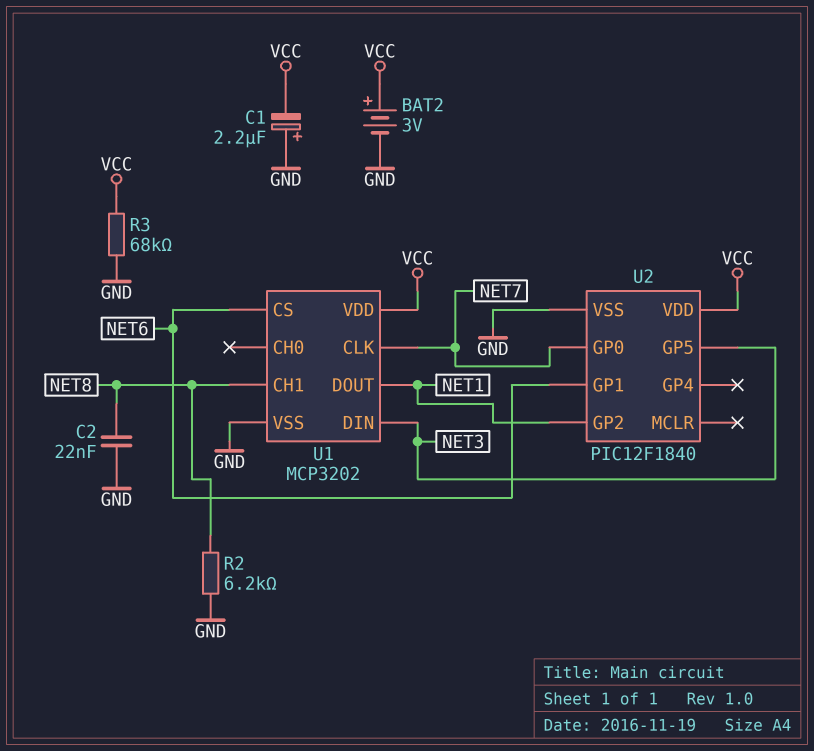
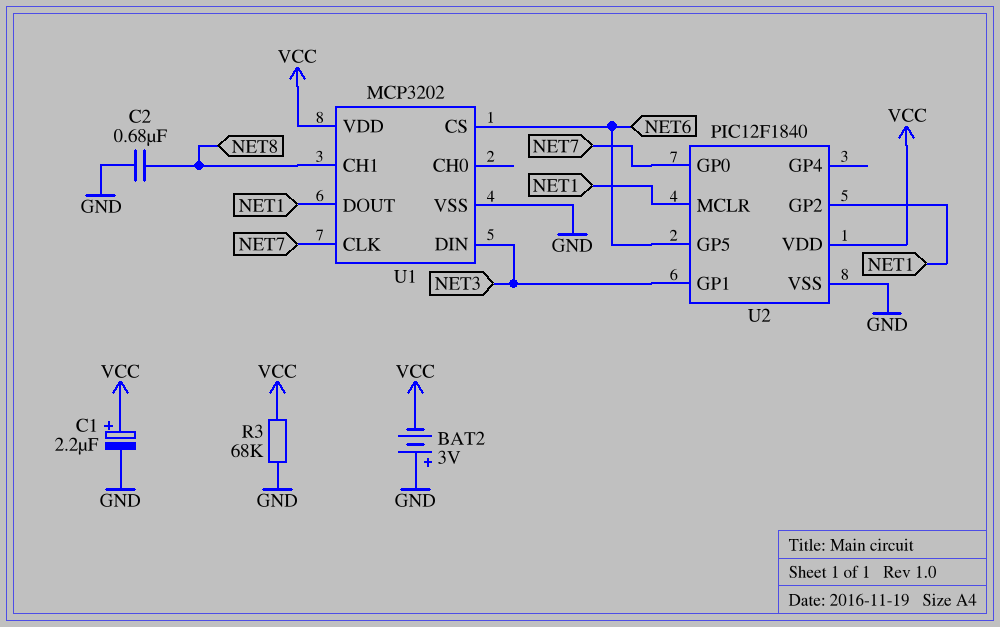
BAT2: 3V (plus VCC, minus GND) -> 3V (plus GND, minus VCC)
C1: 2.2uF (plus GND, minus VCC) -> 2.2uF (plus VCC, minus GND)
C2: 22nF (GND, NET8) -> 680nF (GND, NET8)
R2: 6.2k (GND, NET8) -> none
U2 pin GP1: NET6 -> NET3
U2 pin GP5: NET3 -> NET6
U2 pin MCLR: none -> NET1

